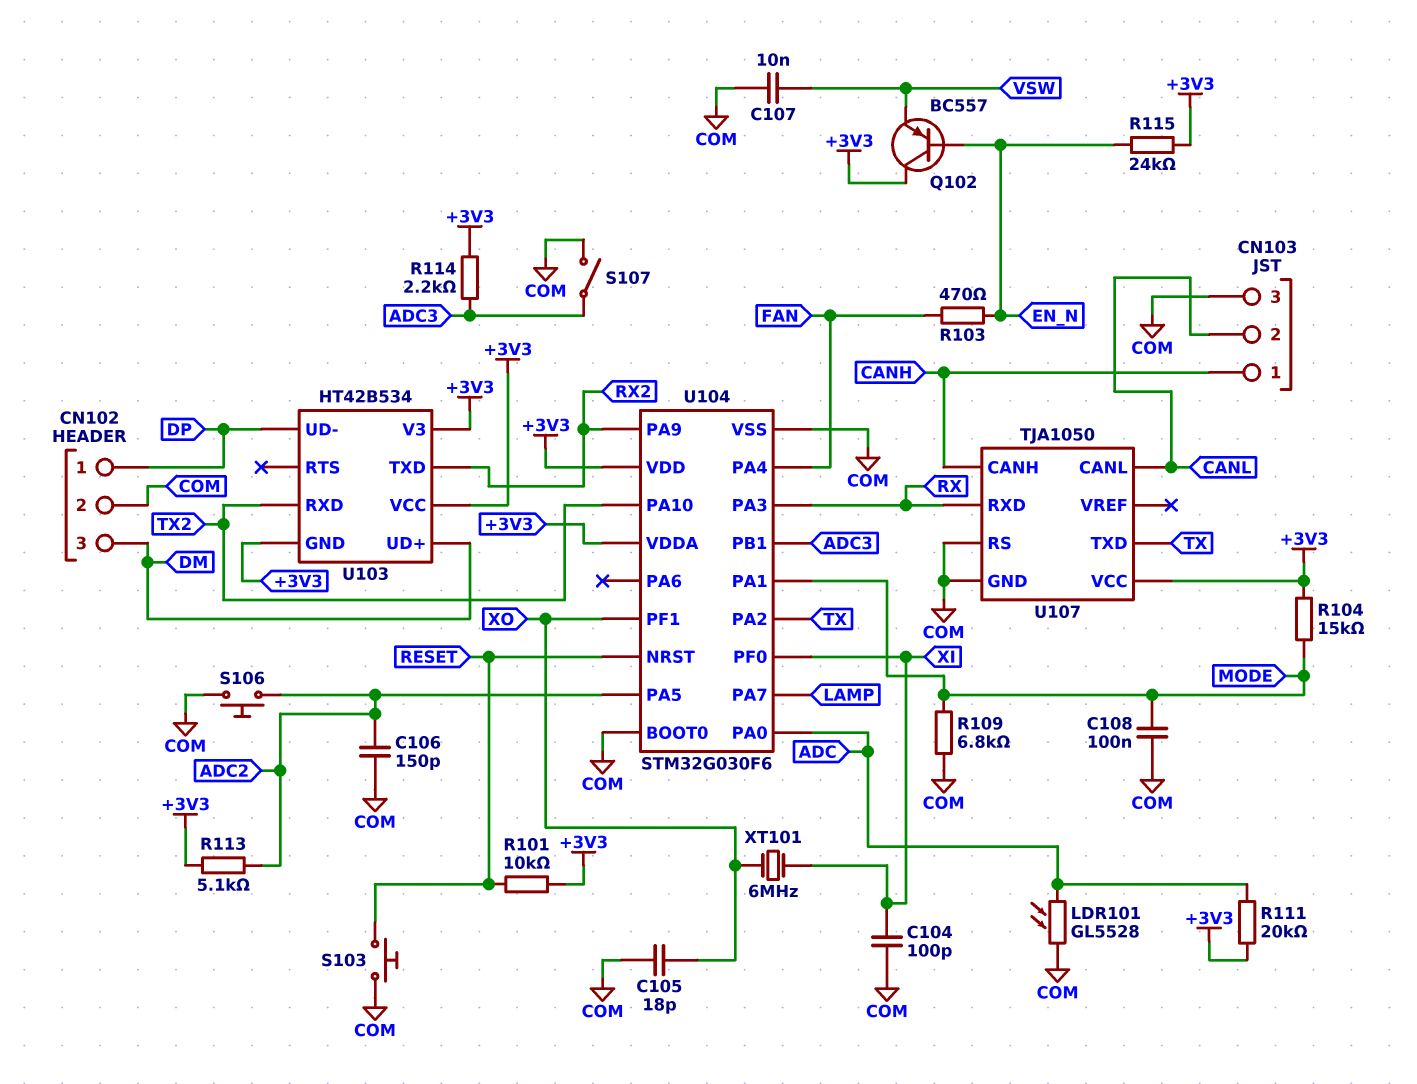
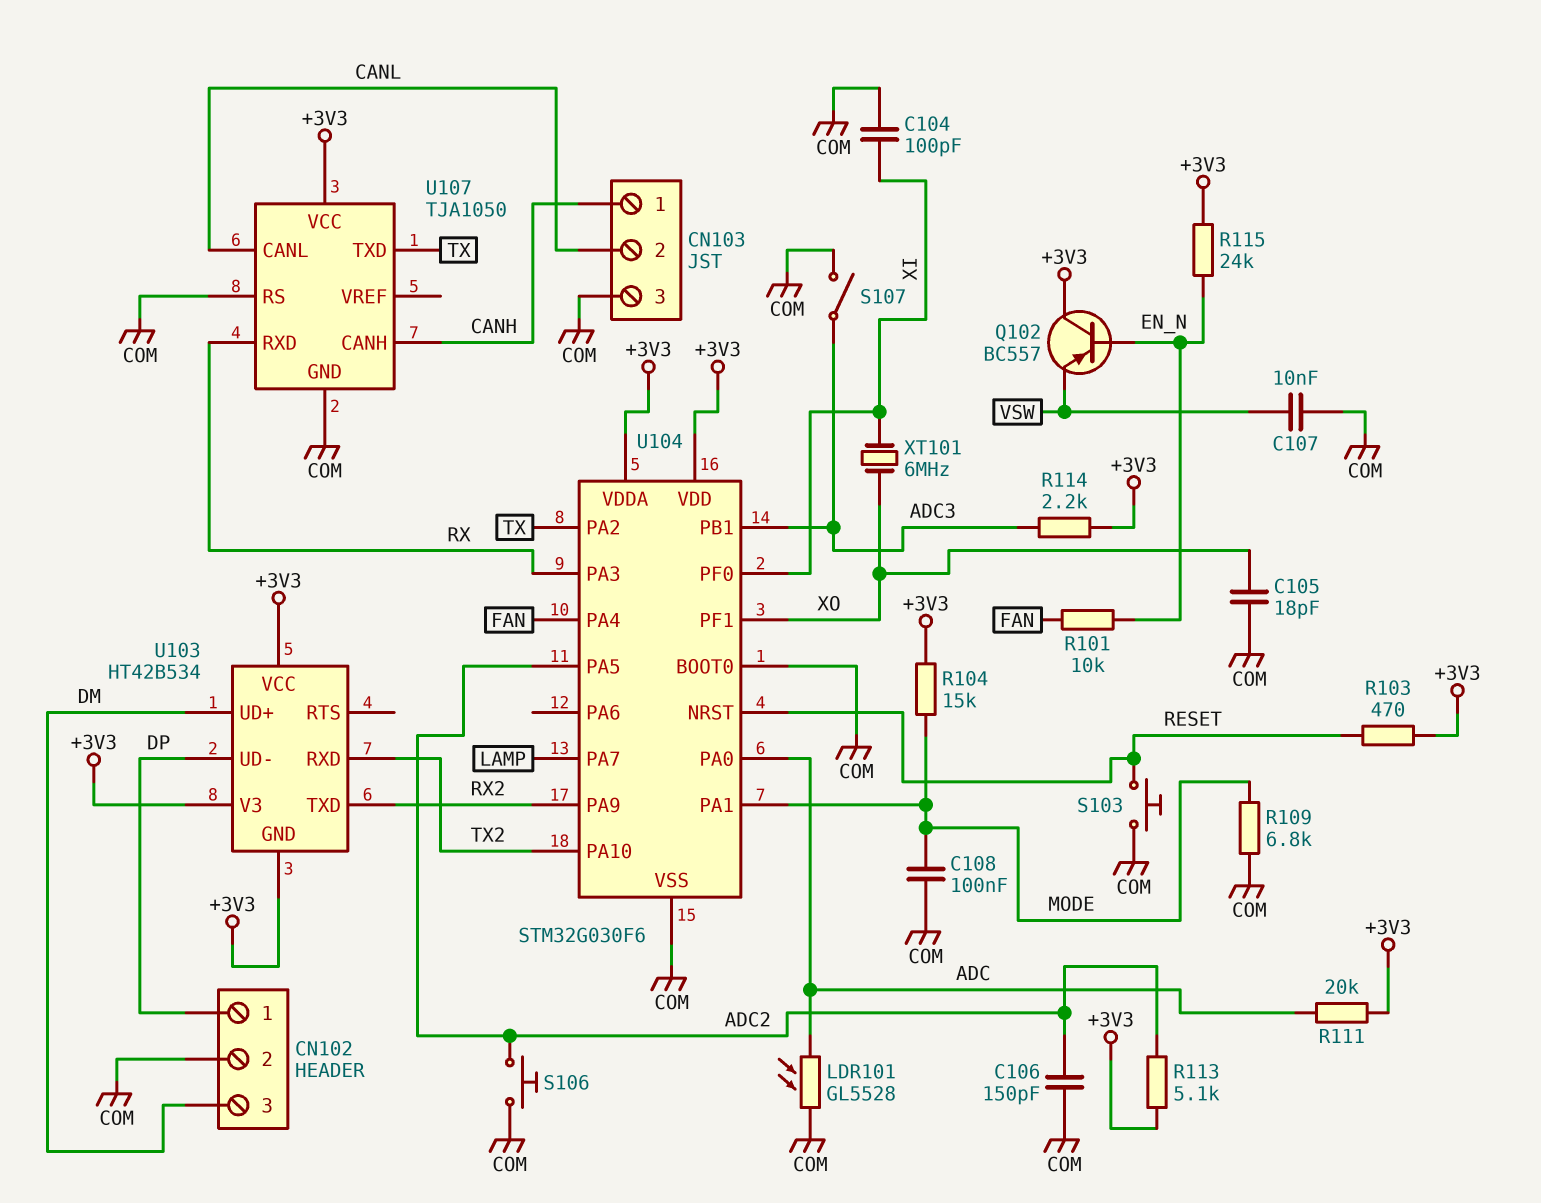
R101: 10k (+3V3, RESET) -> 10k (EN_N, FAN)
R103: 470 (EN_N, FAN) -> 470 (+3V3, RESET)

